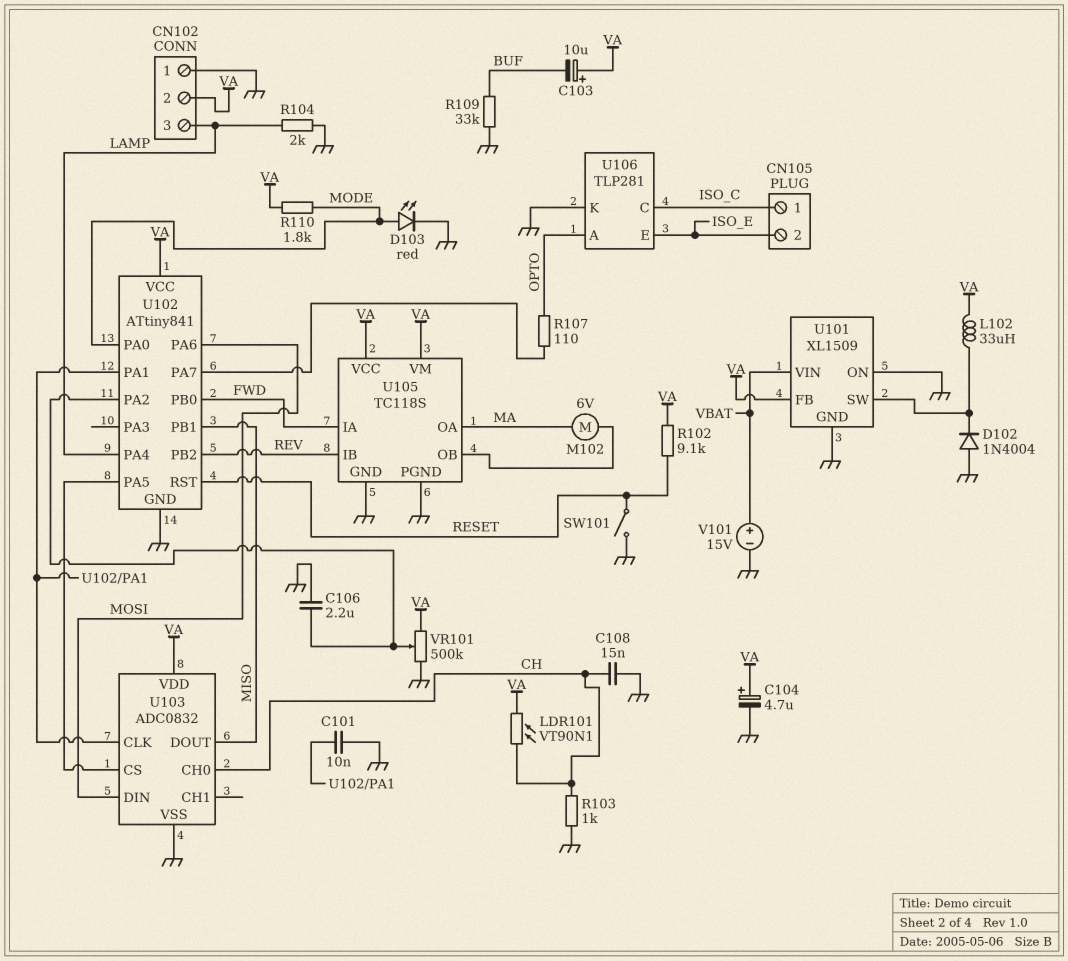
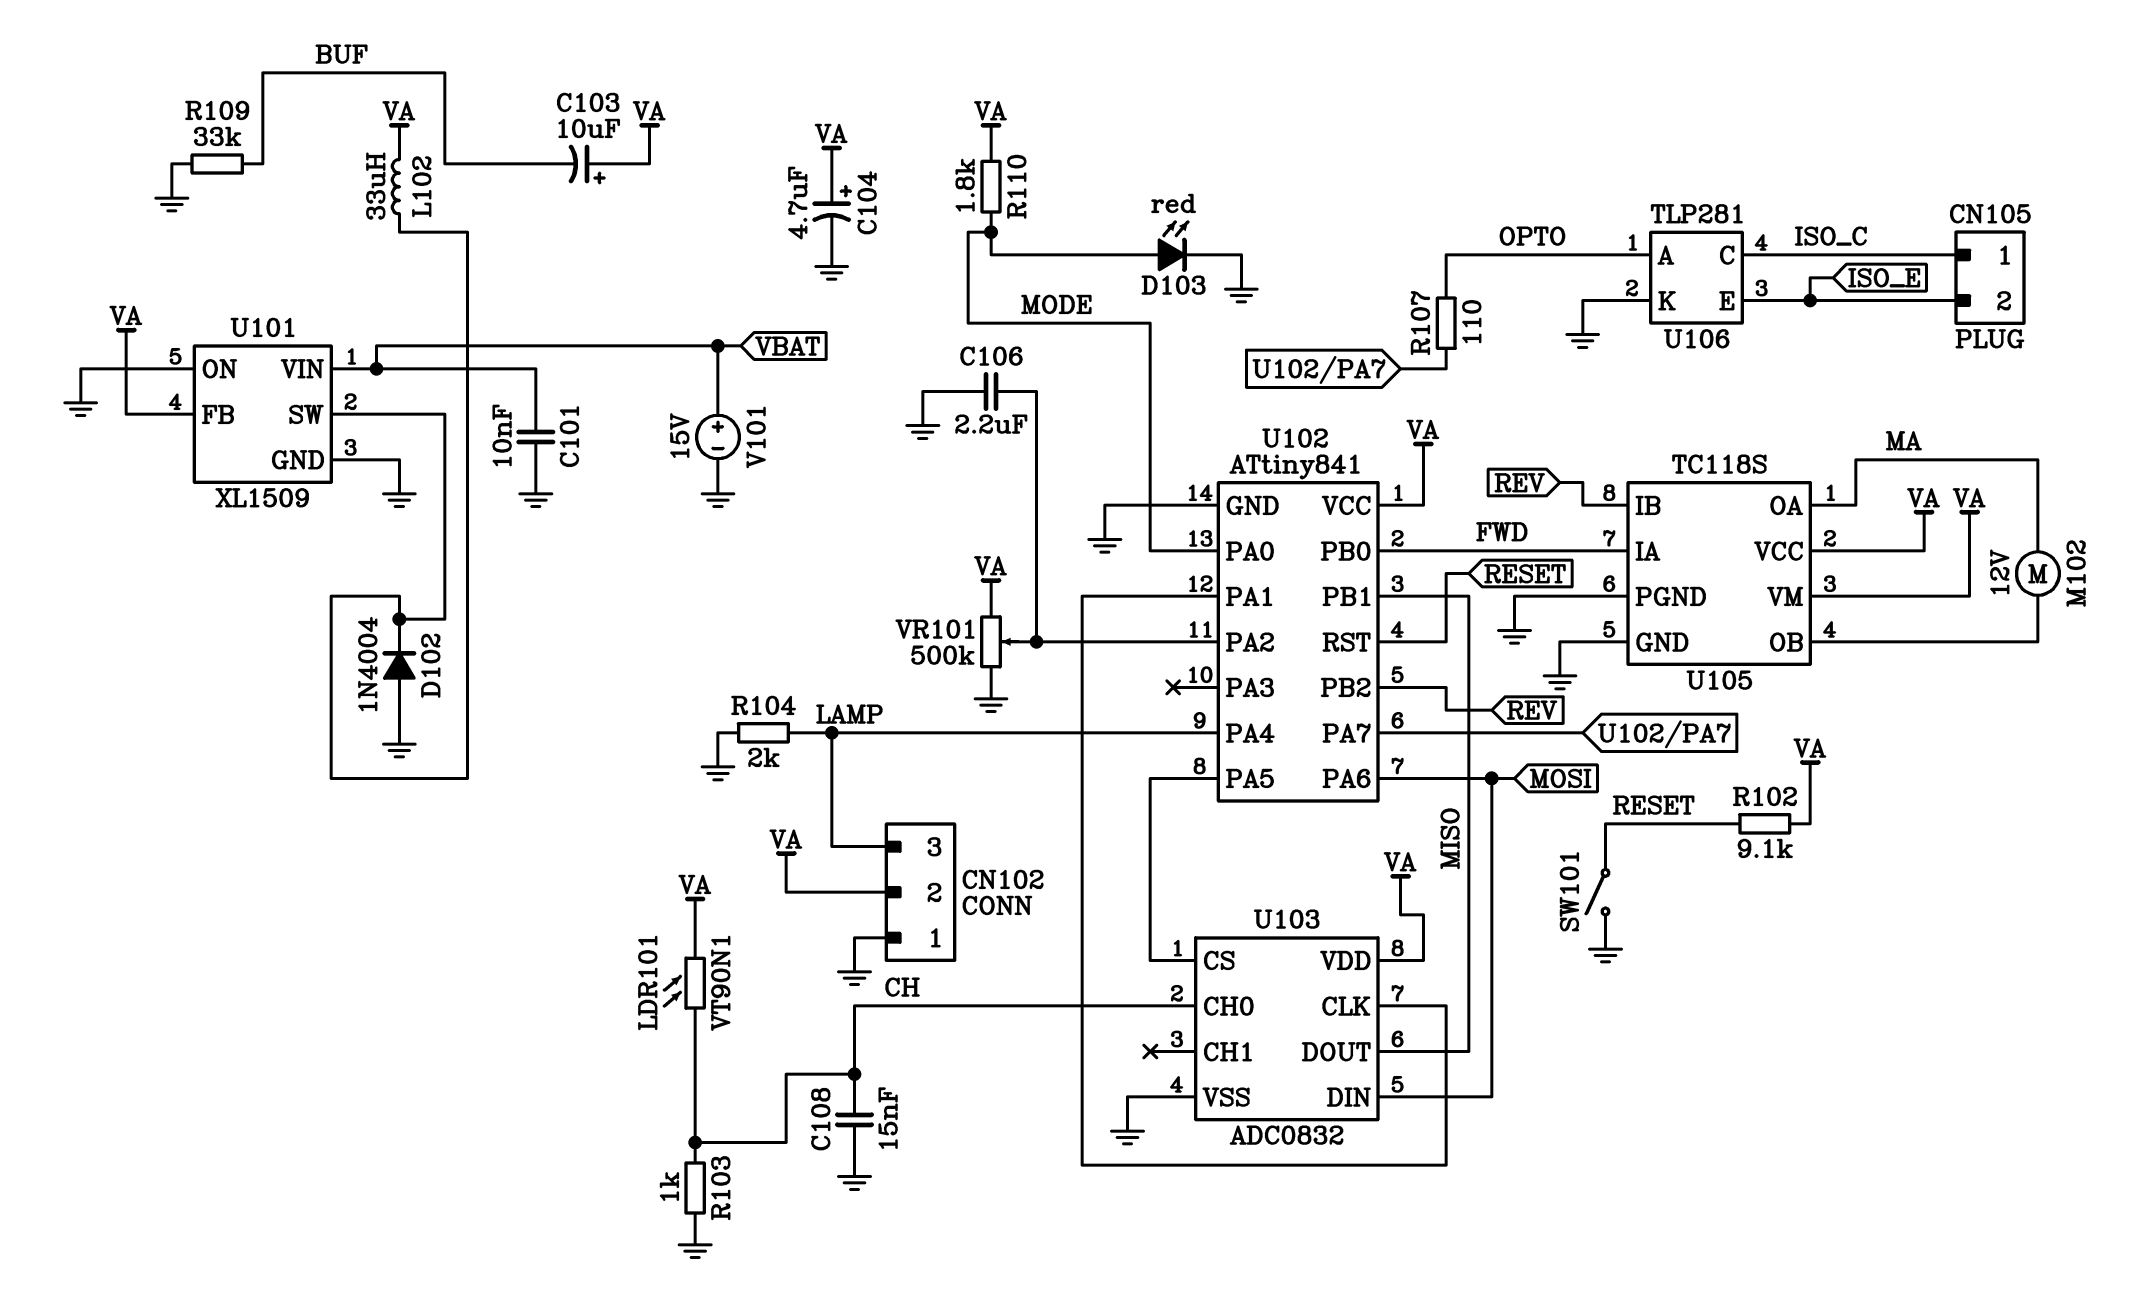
C101: 10nF (GND, U102/PA1) -> 10nF (GND, VBAT)
M102: motor 6V (MA, U105/OB) -> motor 12V (MA, U105/OB)

